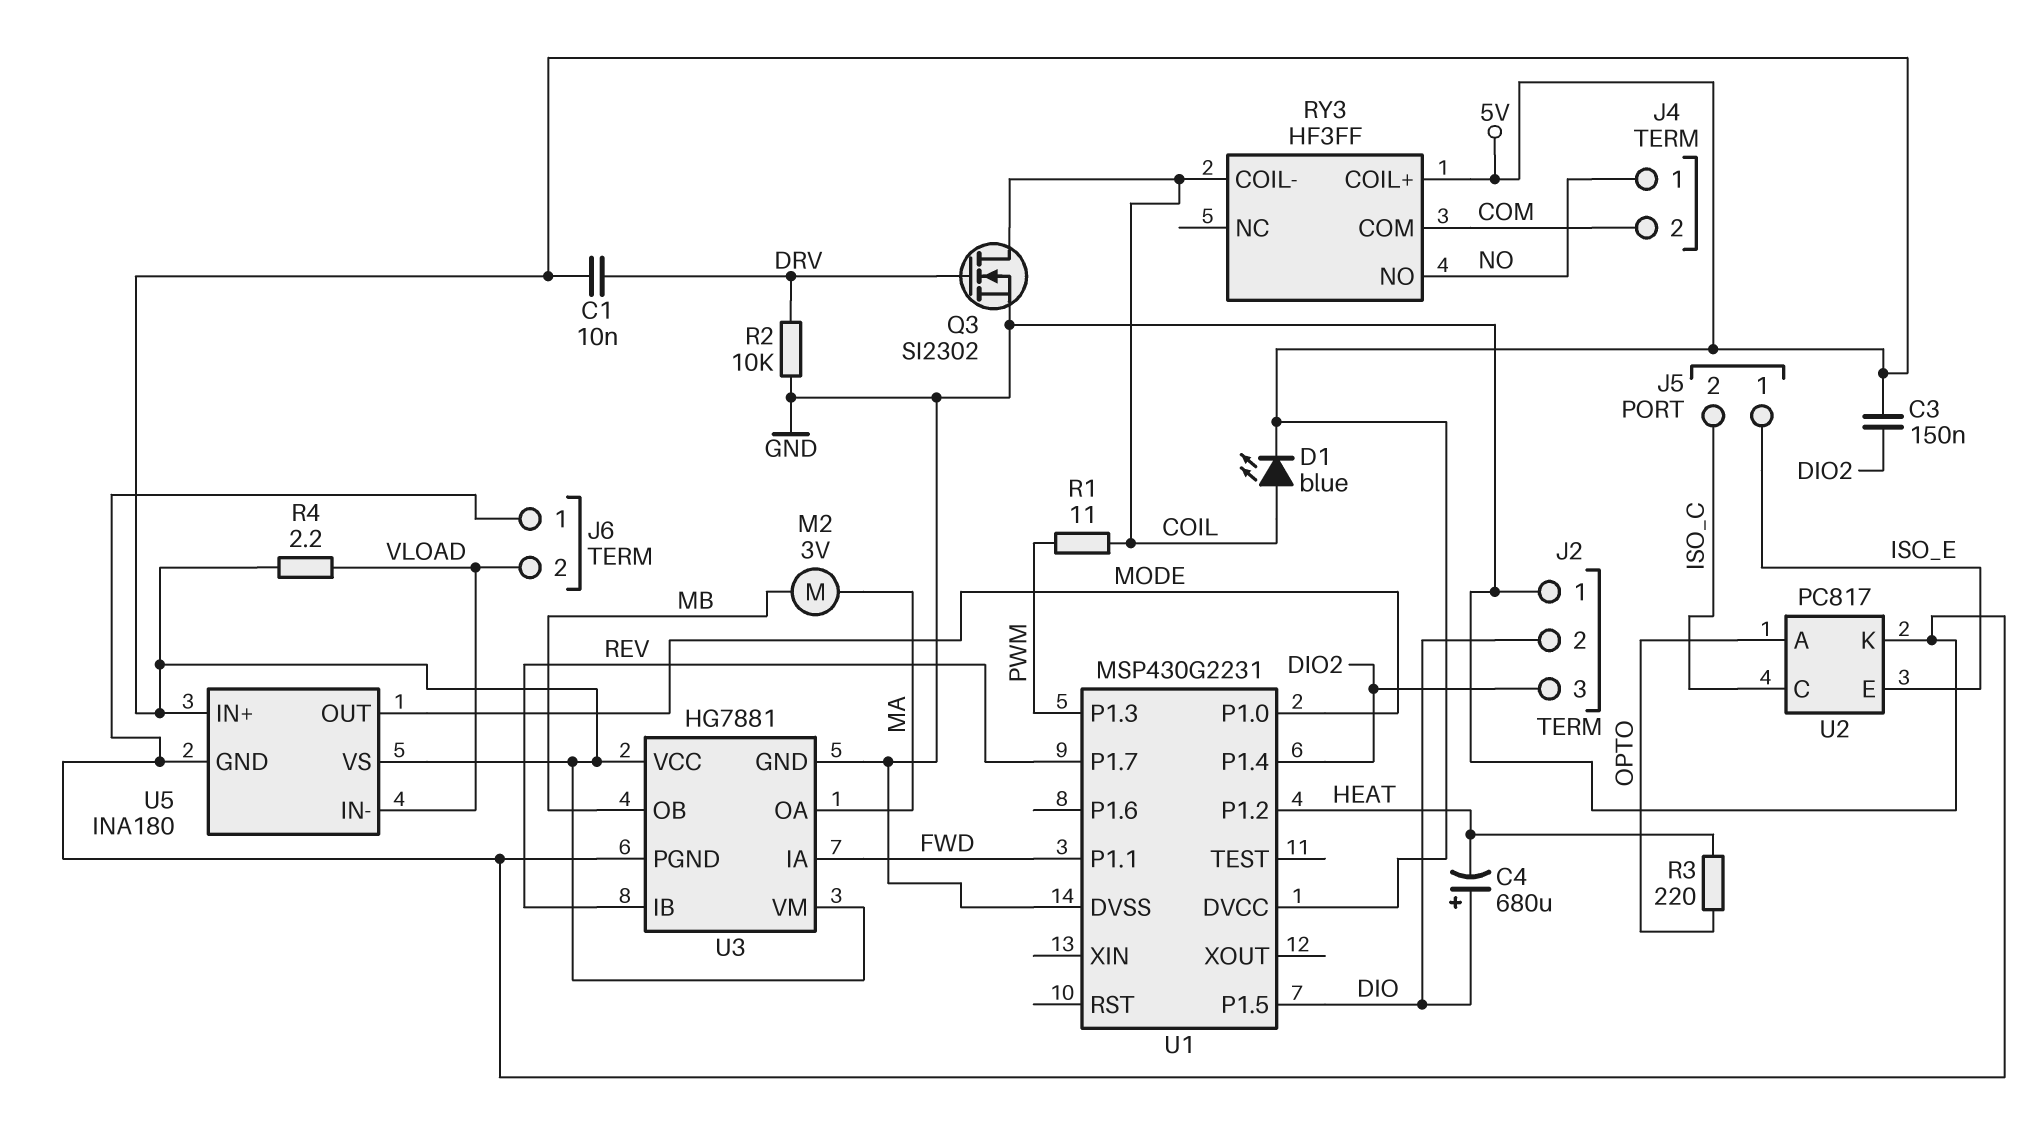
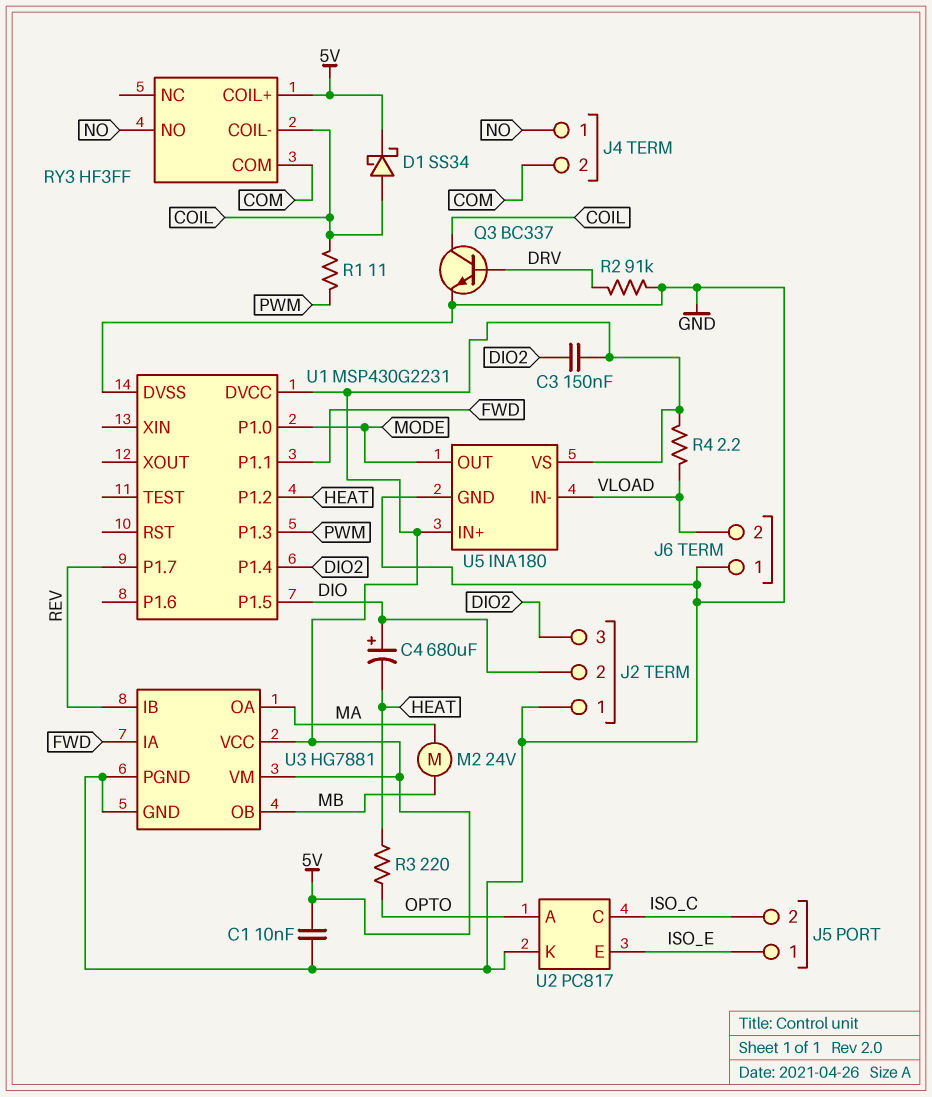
C1: 10nF (5V, DRV) -> 10nF (5V, GND)
D1: LED blue (A COIL, K 5V) -> schottky SS34 (A COIL, K 5V)
M2: motor 3V (MA, MB) -> motor 24V (MA, MB)
Q3: NMOS SI2302 (G DRV, D COIL, S GND) -> NPN BC337 (B DRV, C COIL, E GND)
R2: 10k (DRV, GND) -> 91k (DRV, GND)

